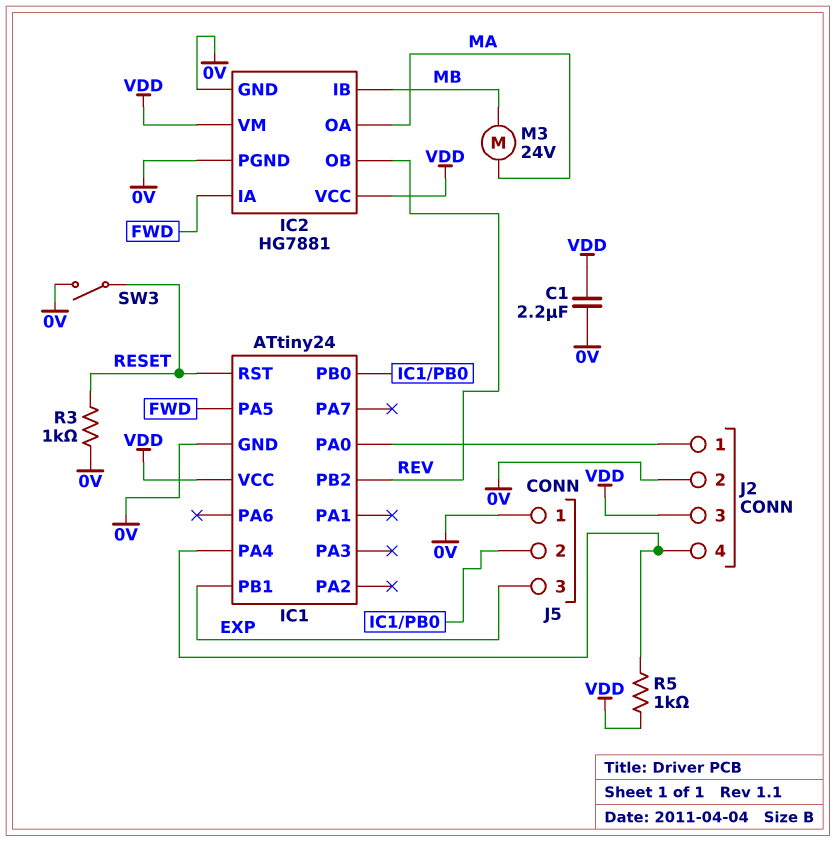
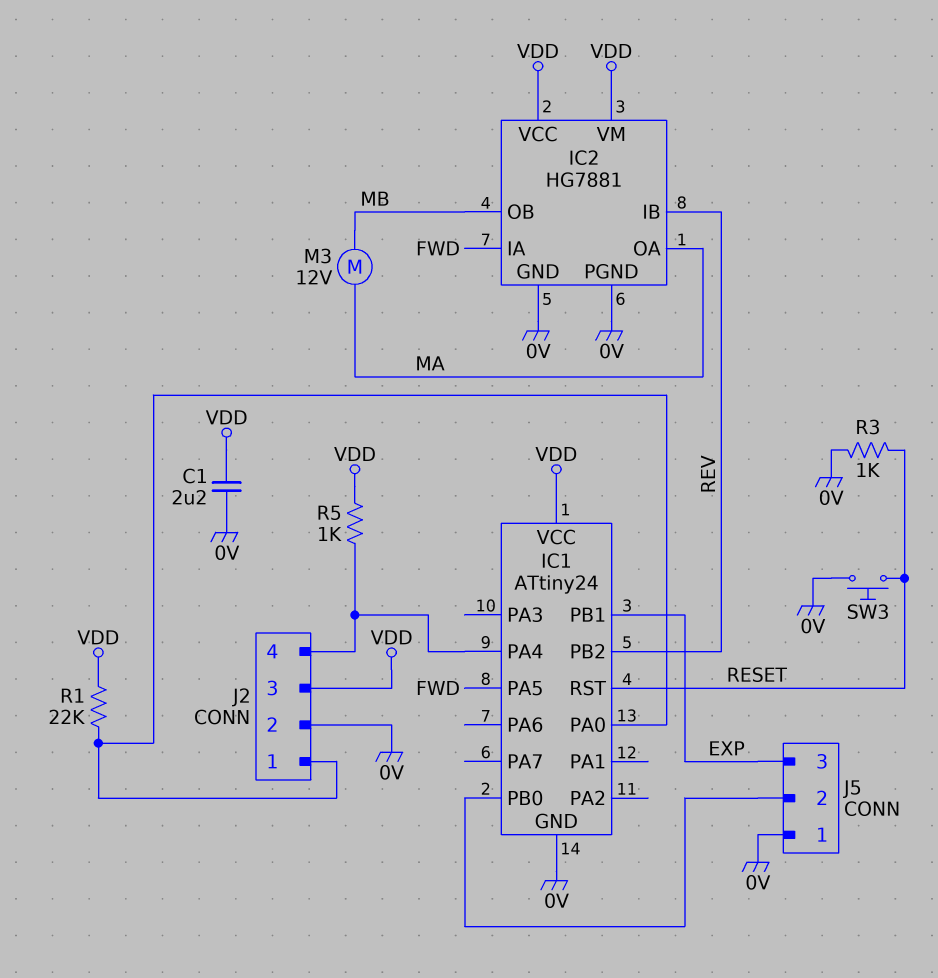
IC2 pin IB: MB -> REV
IC2 pin OB: REV -> MB
M3: motor 24V (MA, MB) -> motor 12V (MA, MB)
R1: none -> 22k (IC1/PA0, VDD)
SW3: switch (0V, RESET) -> button (0V, RESET)

